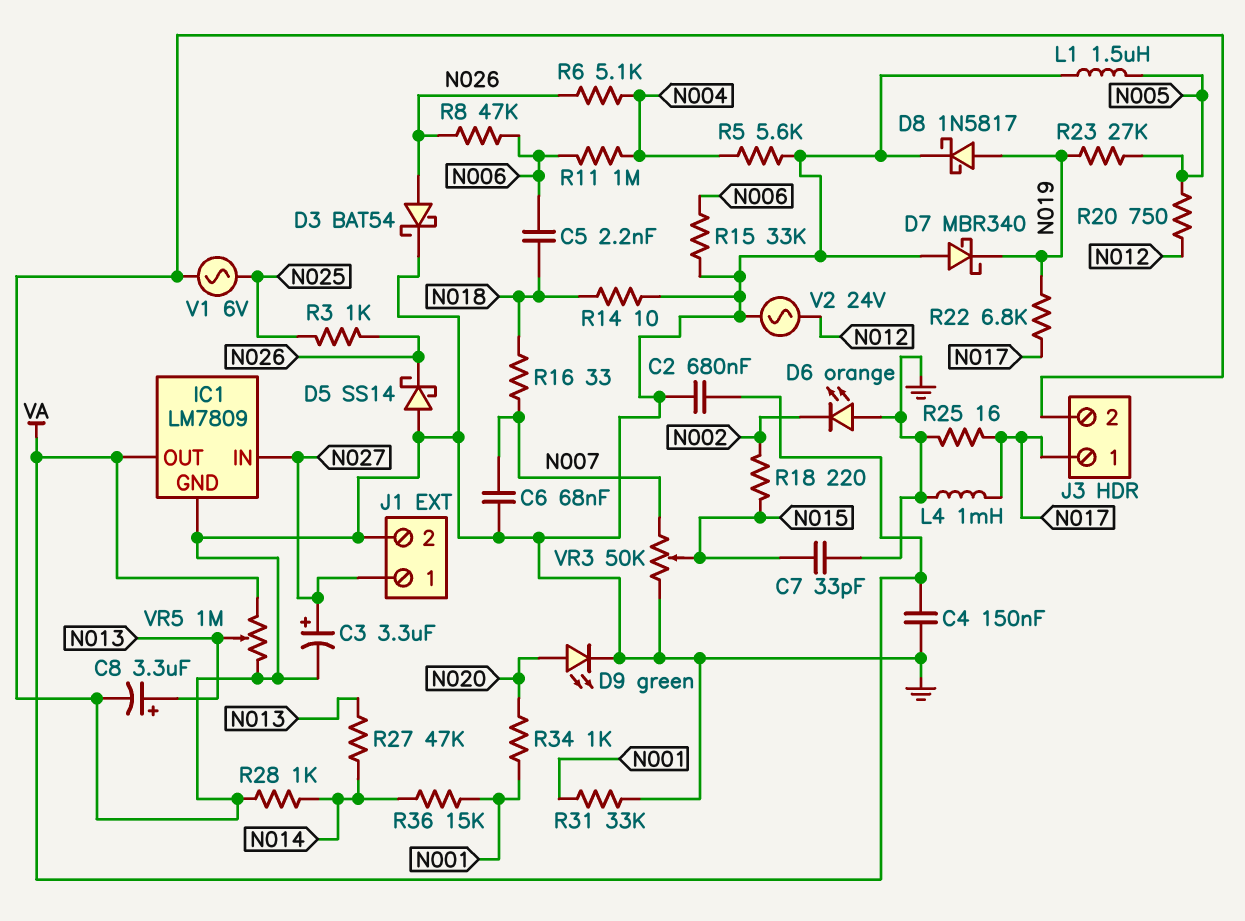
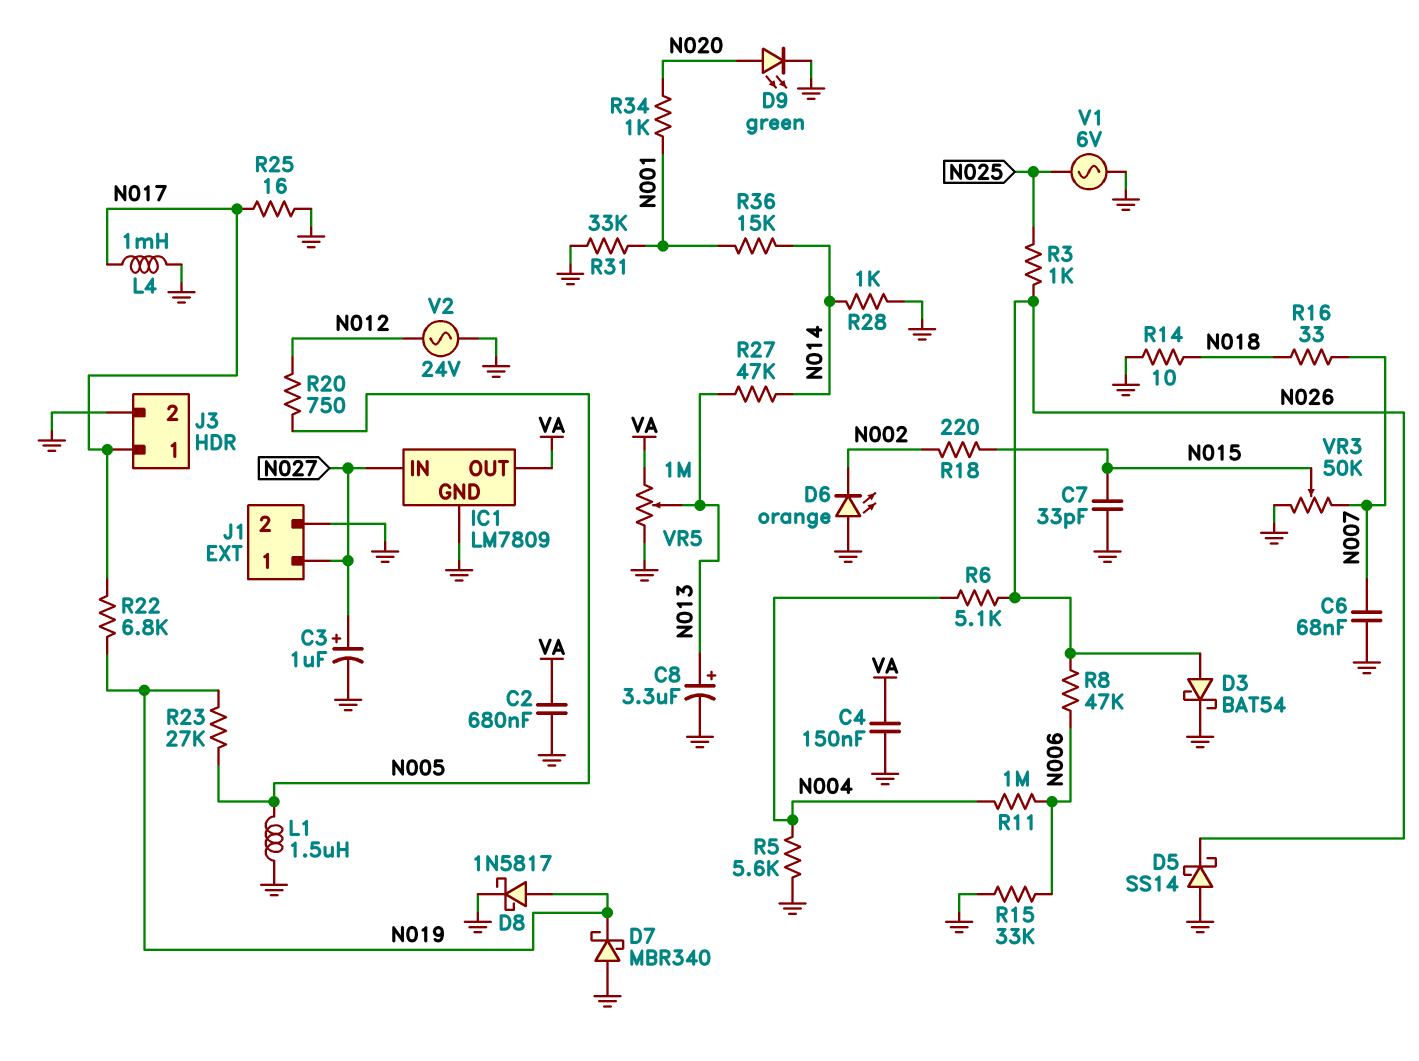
C3: 3.3uF (plus N027, minus GND) -> 1uF (plus N027, minus GND)
C5: 2.2nF (N006, N018) -> none

